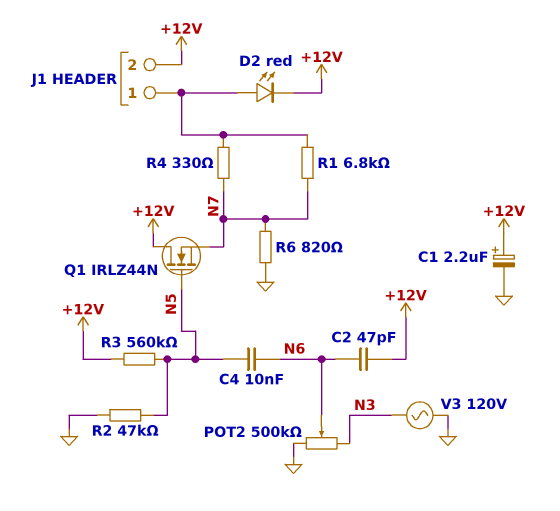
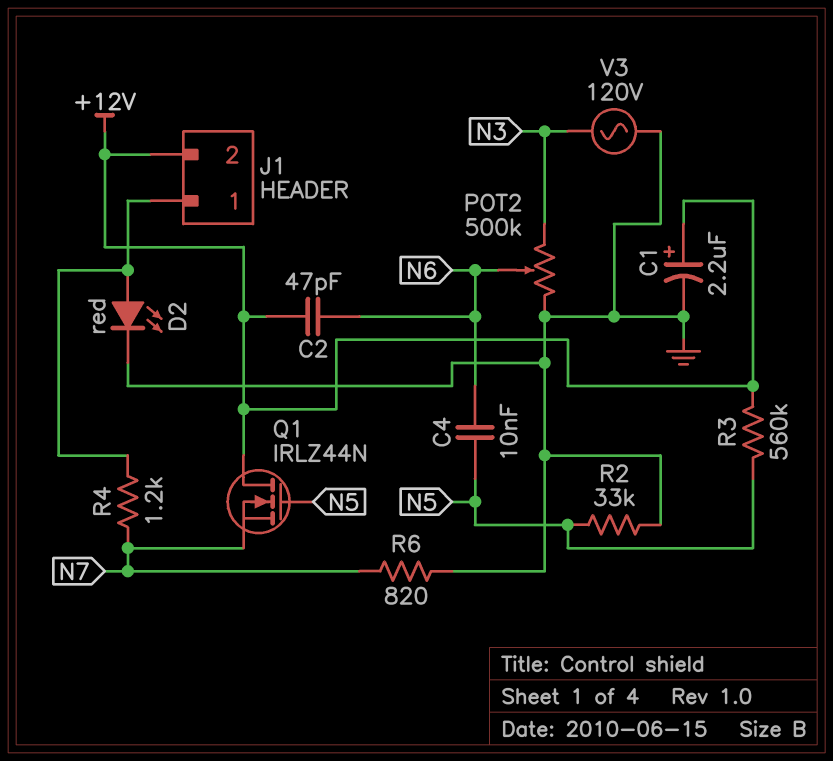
D2: LED red (A J1/1, K +12V) -> LED red (A J1/1, K GND)
R1: 6.8k (J1/1, N7) -> none
R2: 47k (GND, N5) -> 33k (GND, N5)
R4: 330 (J1/1, N7) -> 1.2k (J1/1, N7)

